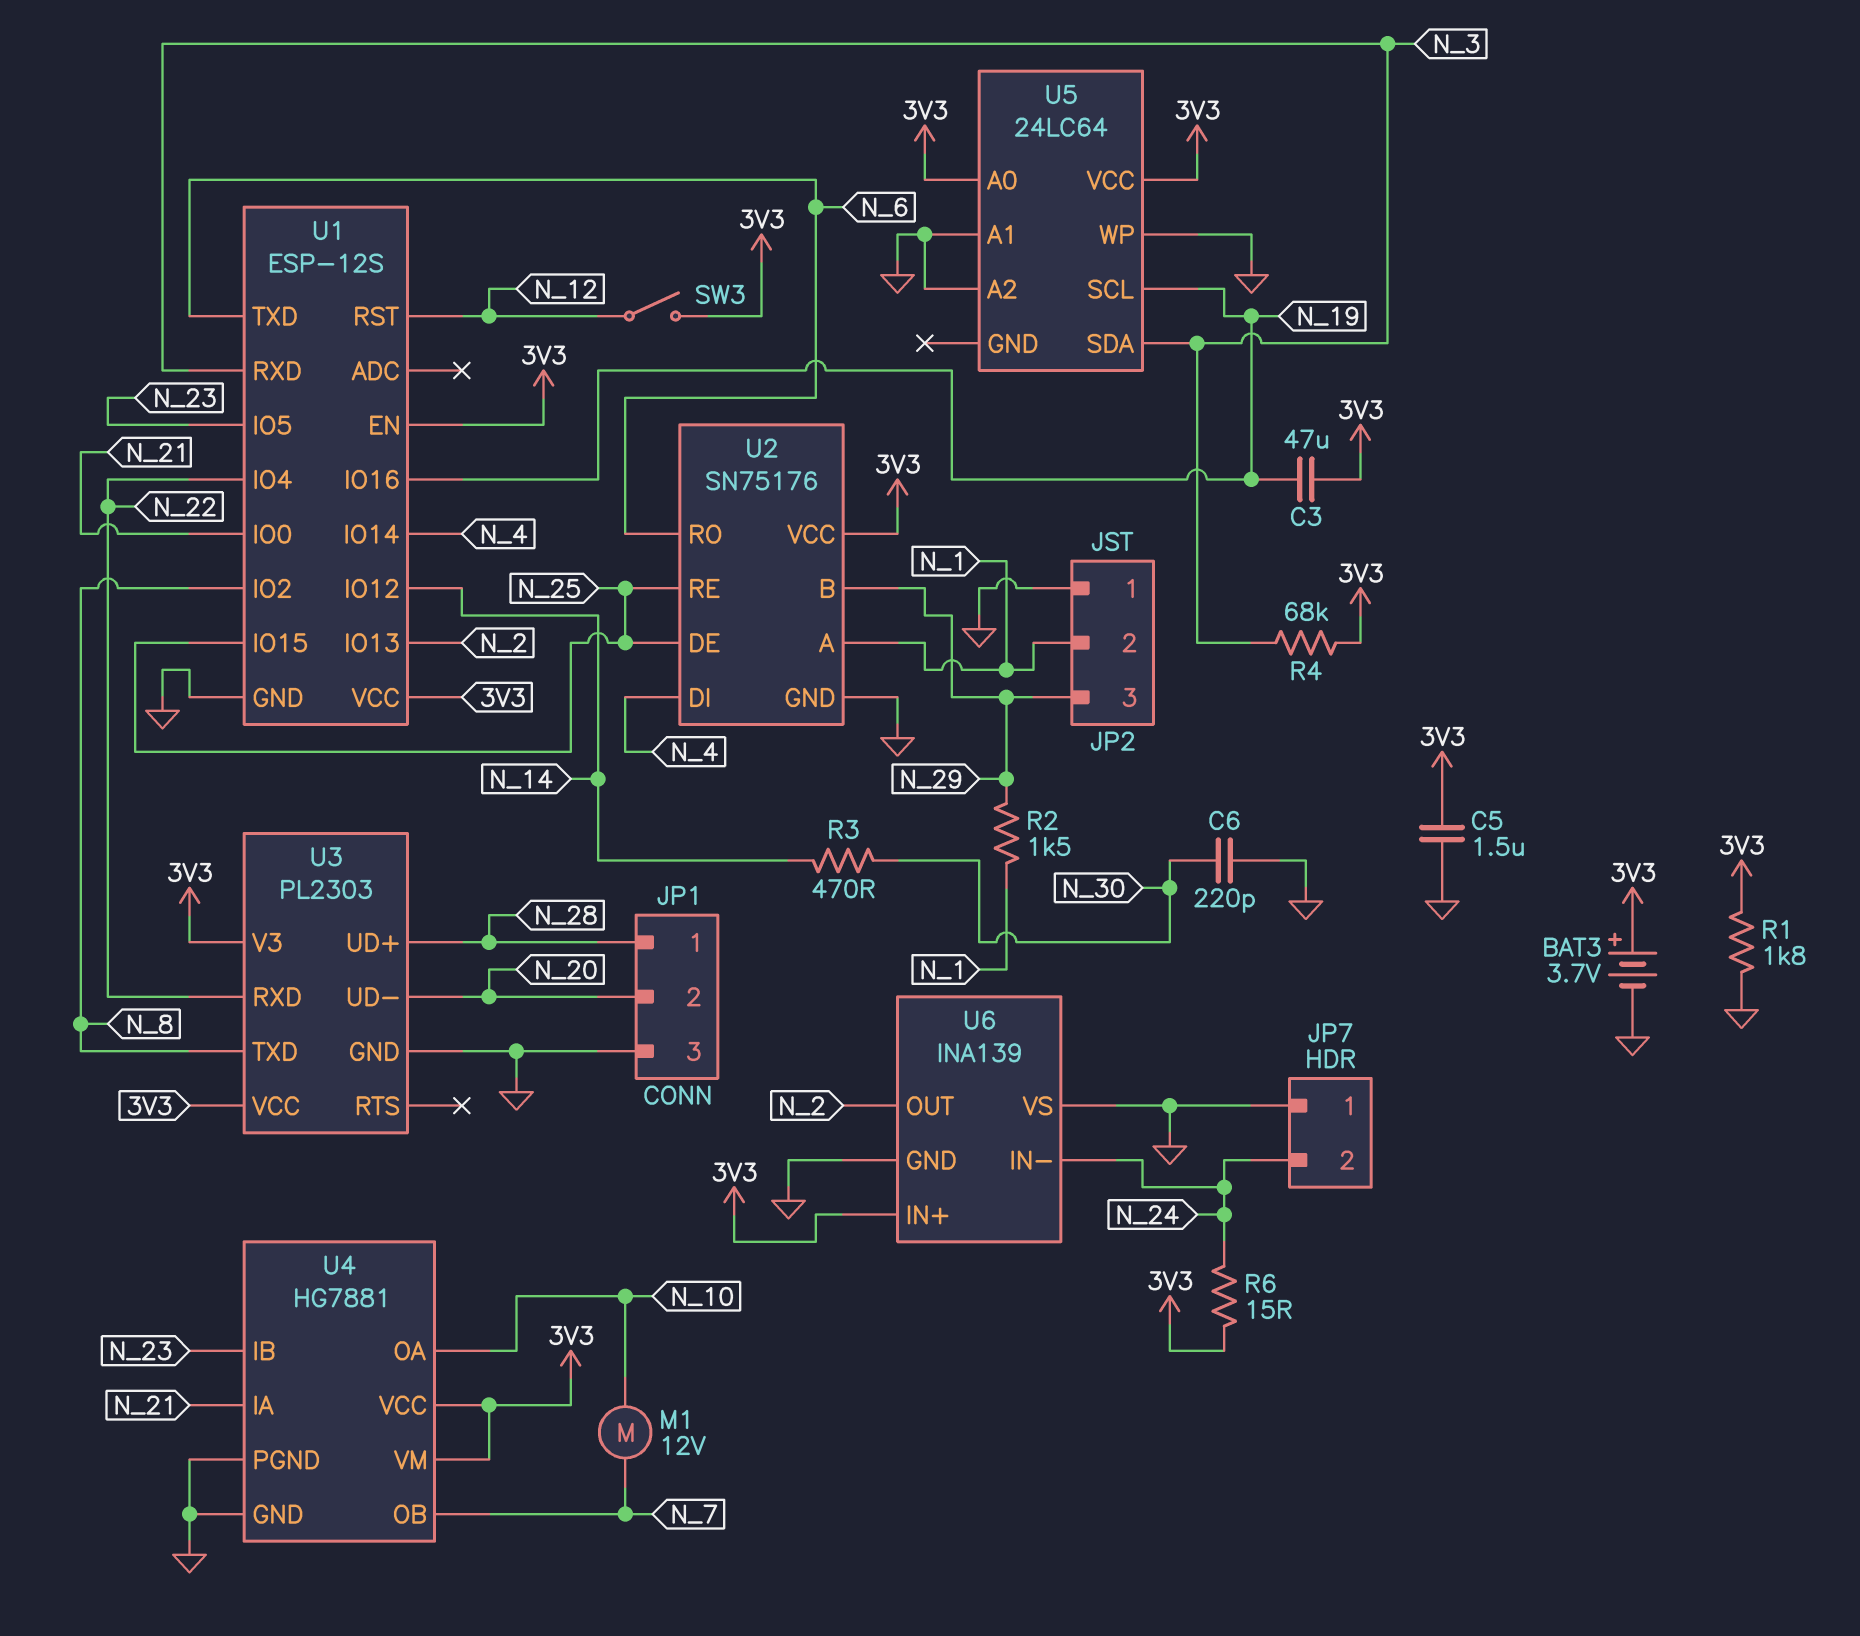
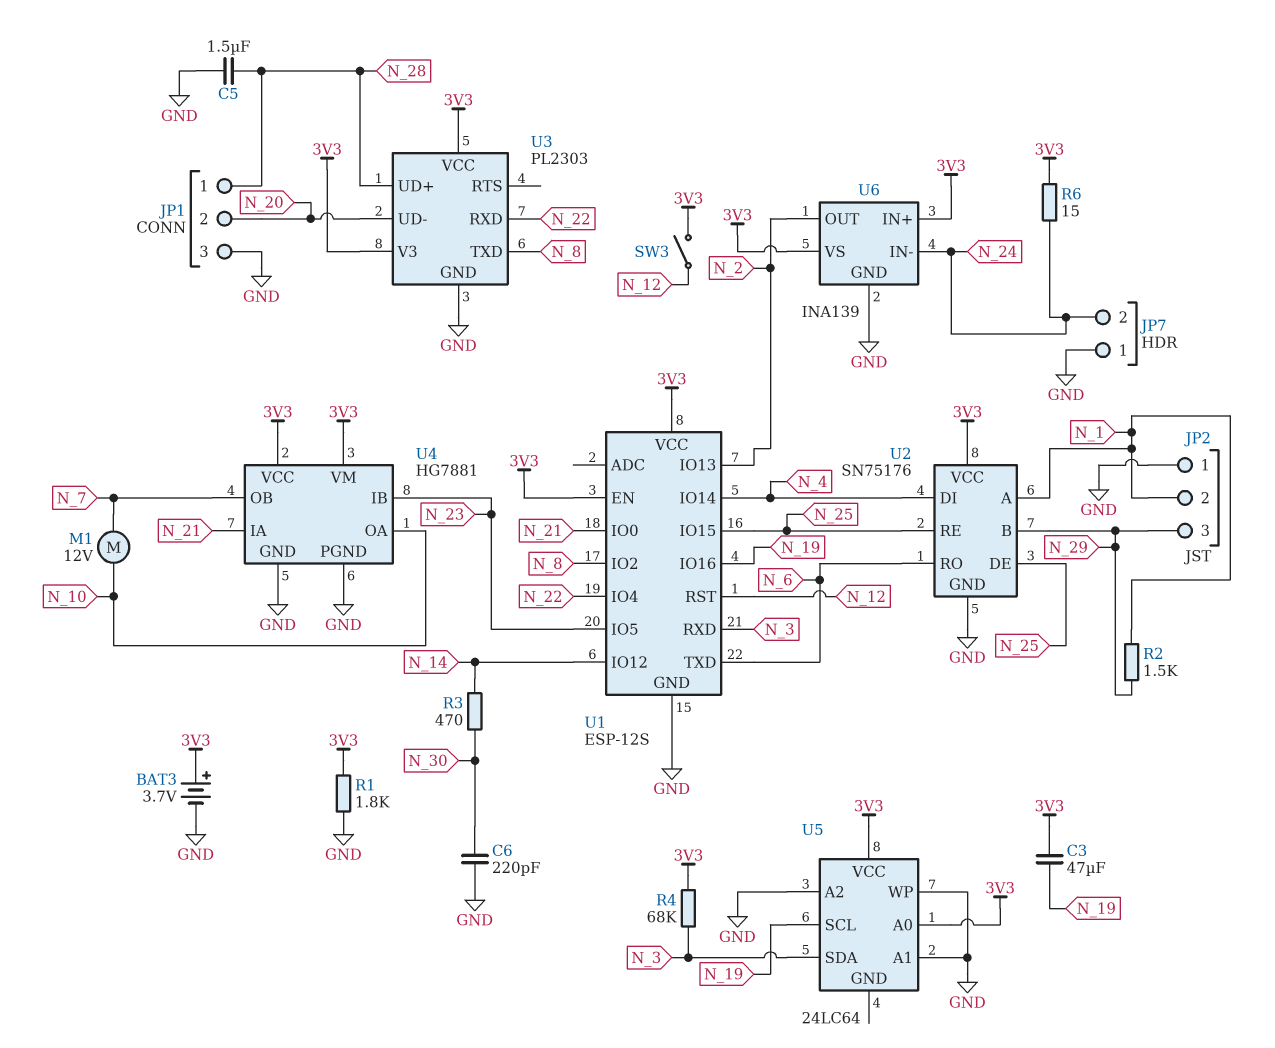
C5: 1.5uF (3V3, GND) -> 1.5uF (GND, N_28)
U6 pin VS: GND -> 3V3

